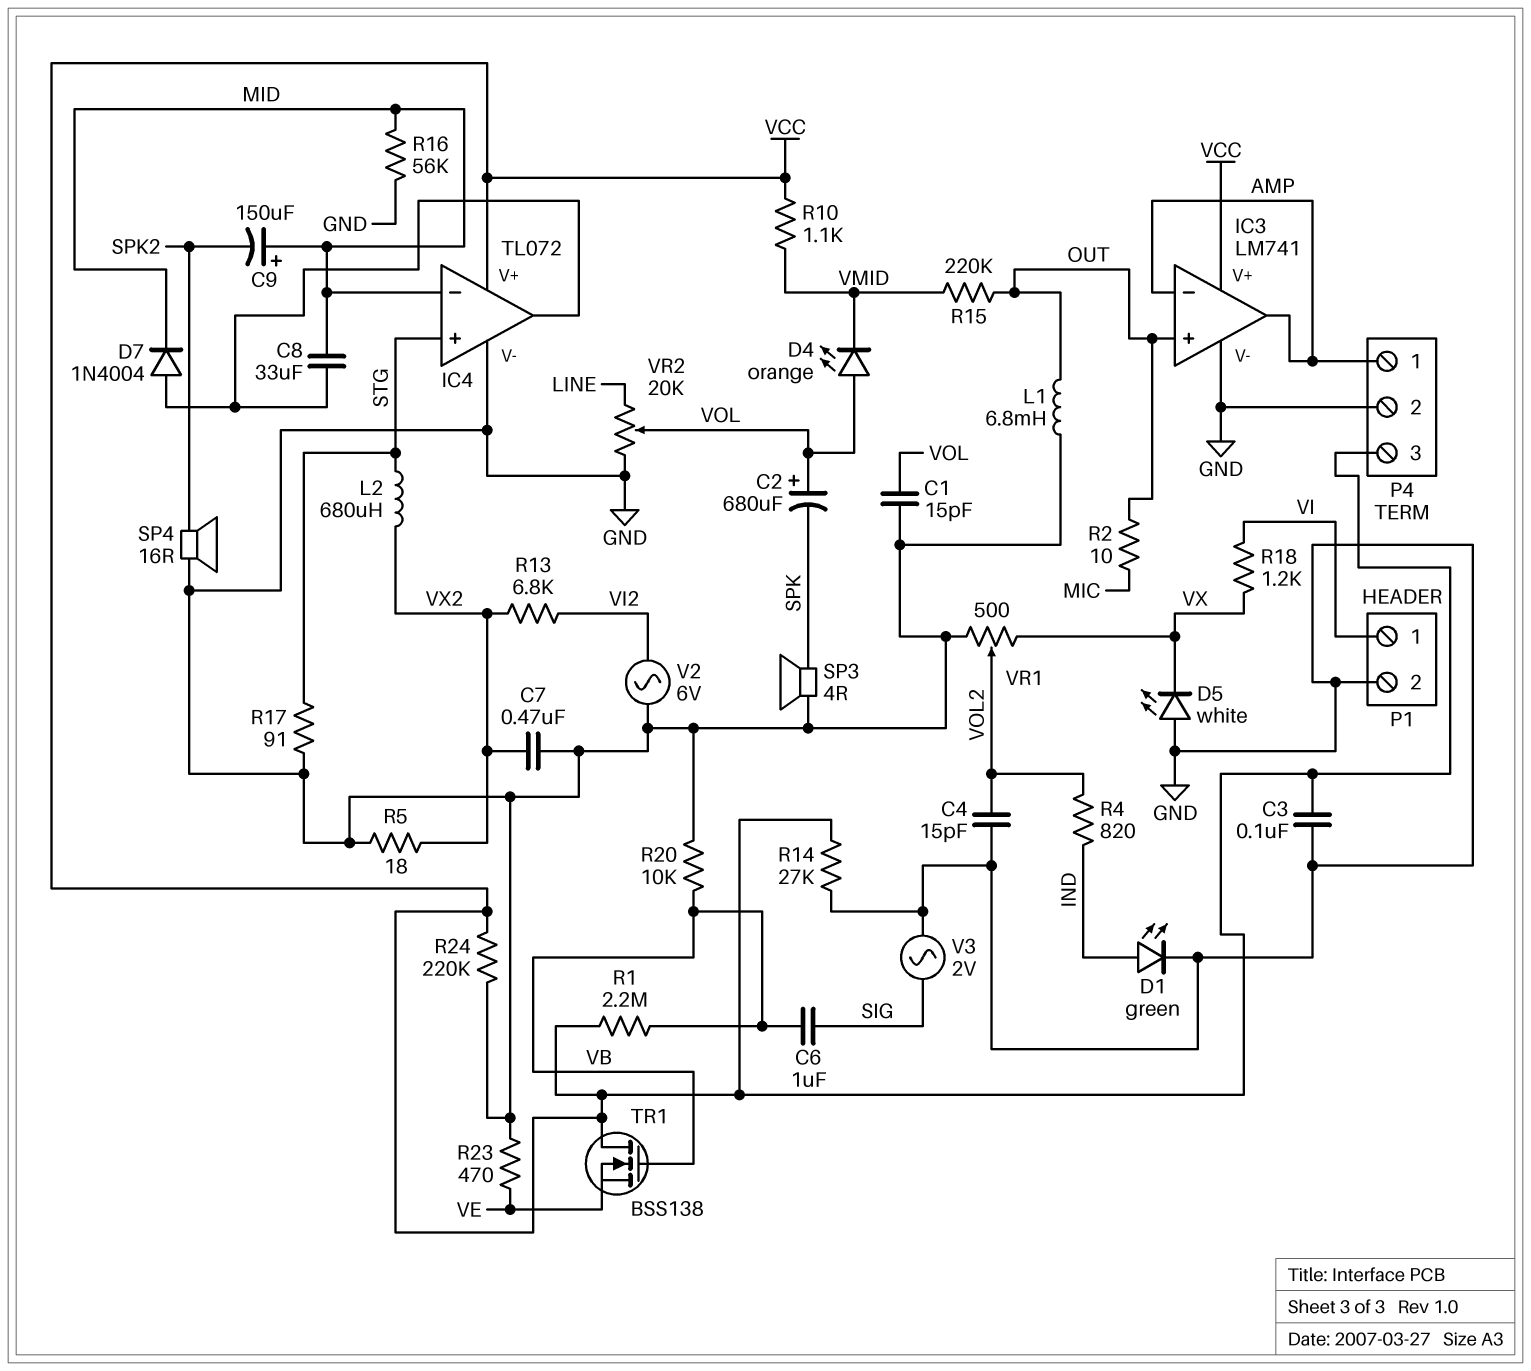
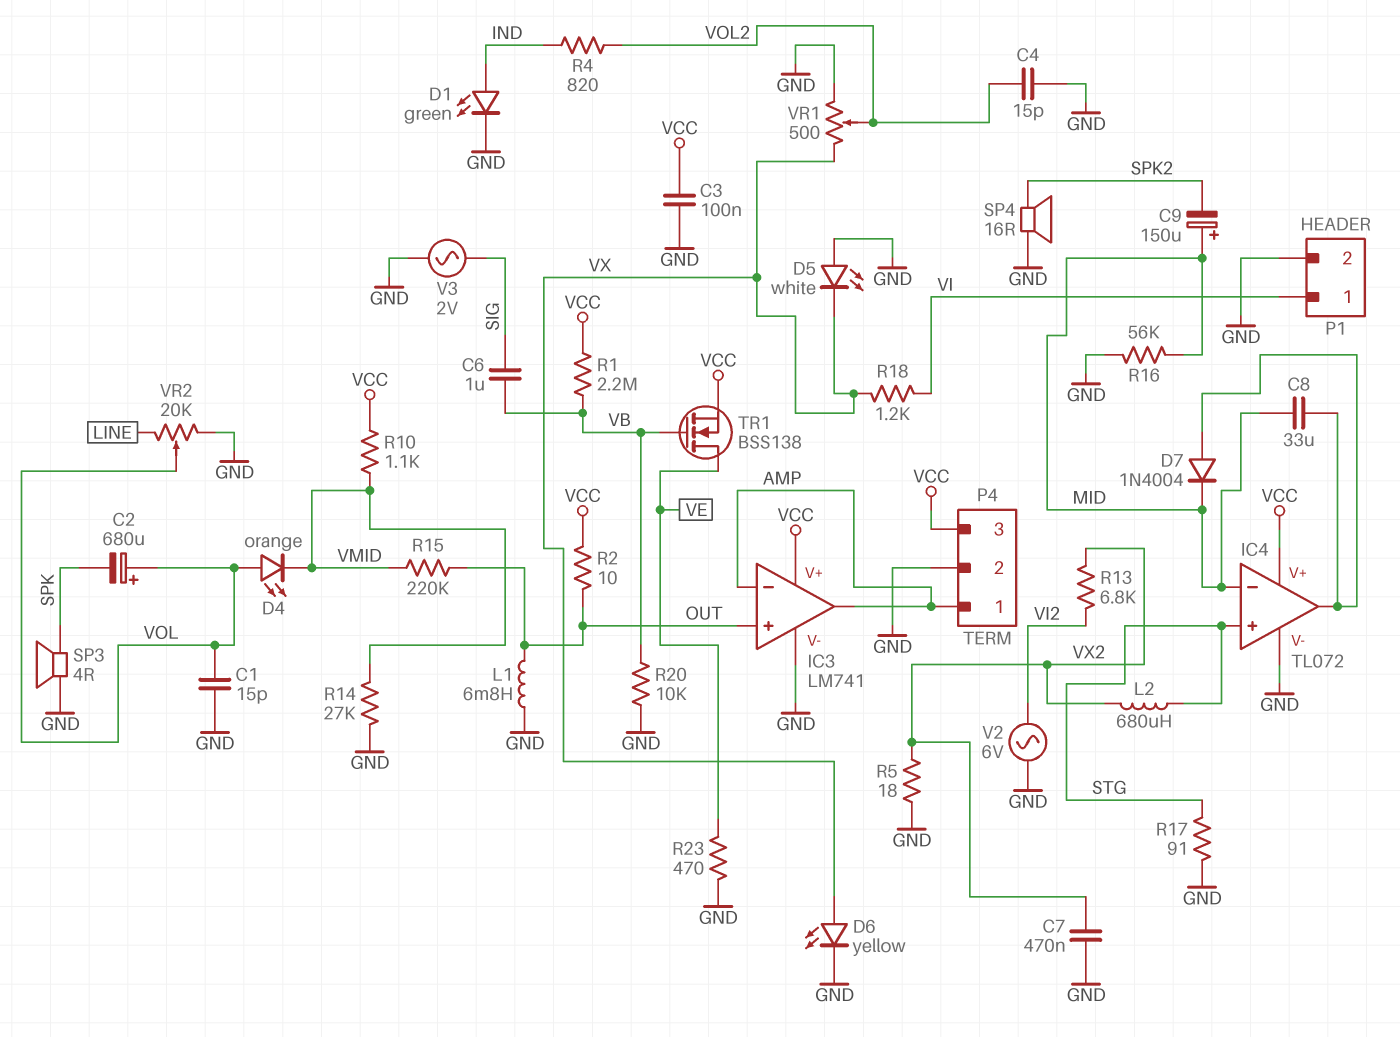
D6: none -> LED yellow (A VX, K GND)
R2: 10 (MIC, OUT) -> 10 (OUT, VCC)
R14: 27k (GND, VCC) -> 27k (GND, VMID)
R24: 220k (GND, VCC) -> none
TR1: NMOS BSS138 (G VB, D VCC, S VE) -> NMOS BSS138 (G VB, D VE, S VCC)

